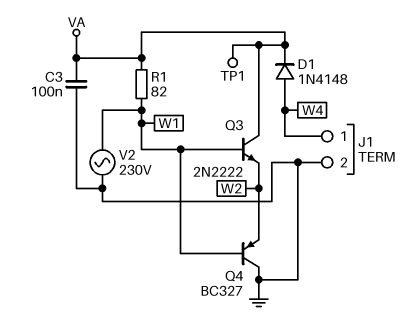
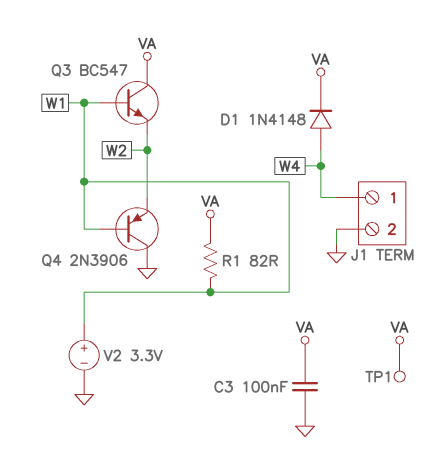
Q3: NPN 2N2222 (B W1, C VA, E W2) -> NPN BC547 (B W1, C VA, E W2)
Q4: PNP BC327 (B W1, C GND, E W2) -> PNP 2N3906 (B W1, C GND, E W2)
V2: AC 230V (GND, W1) -> 3.3V (plus W1, minus GND)

